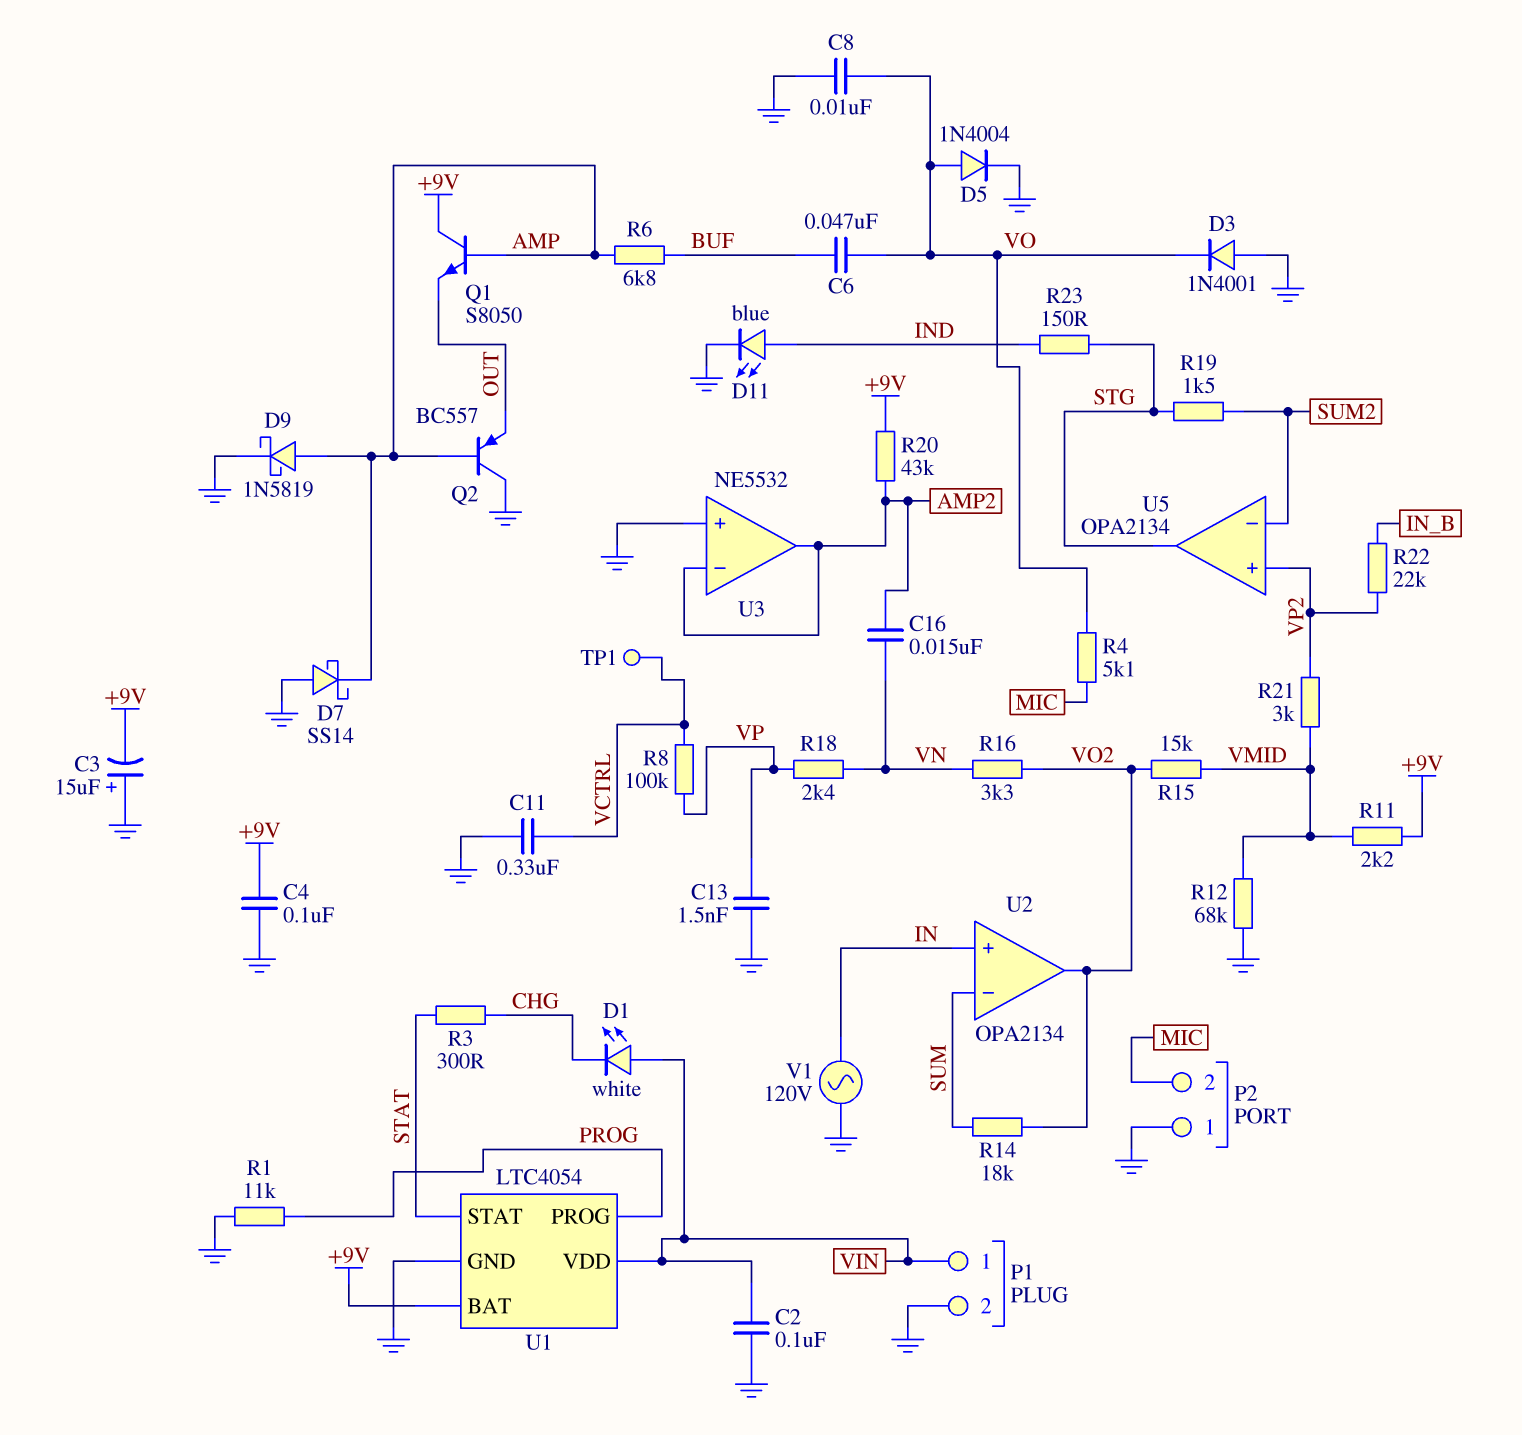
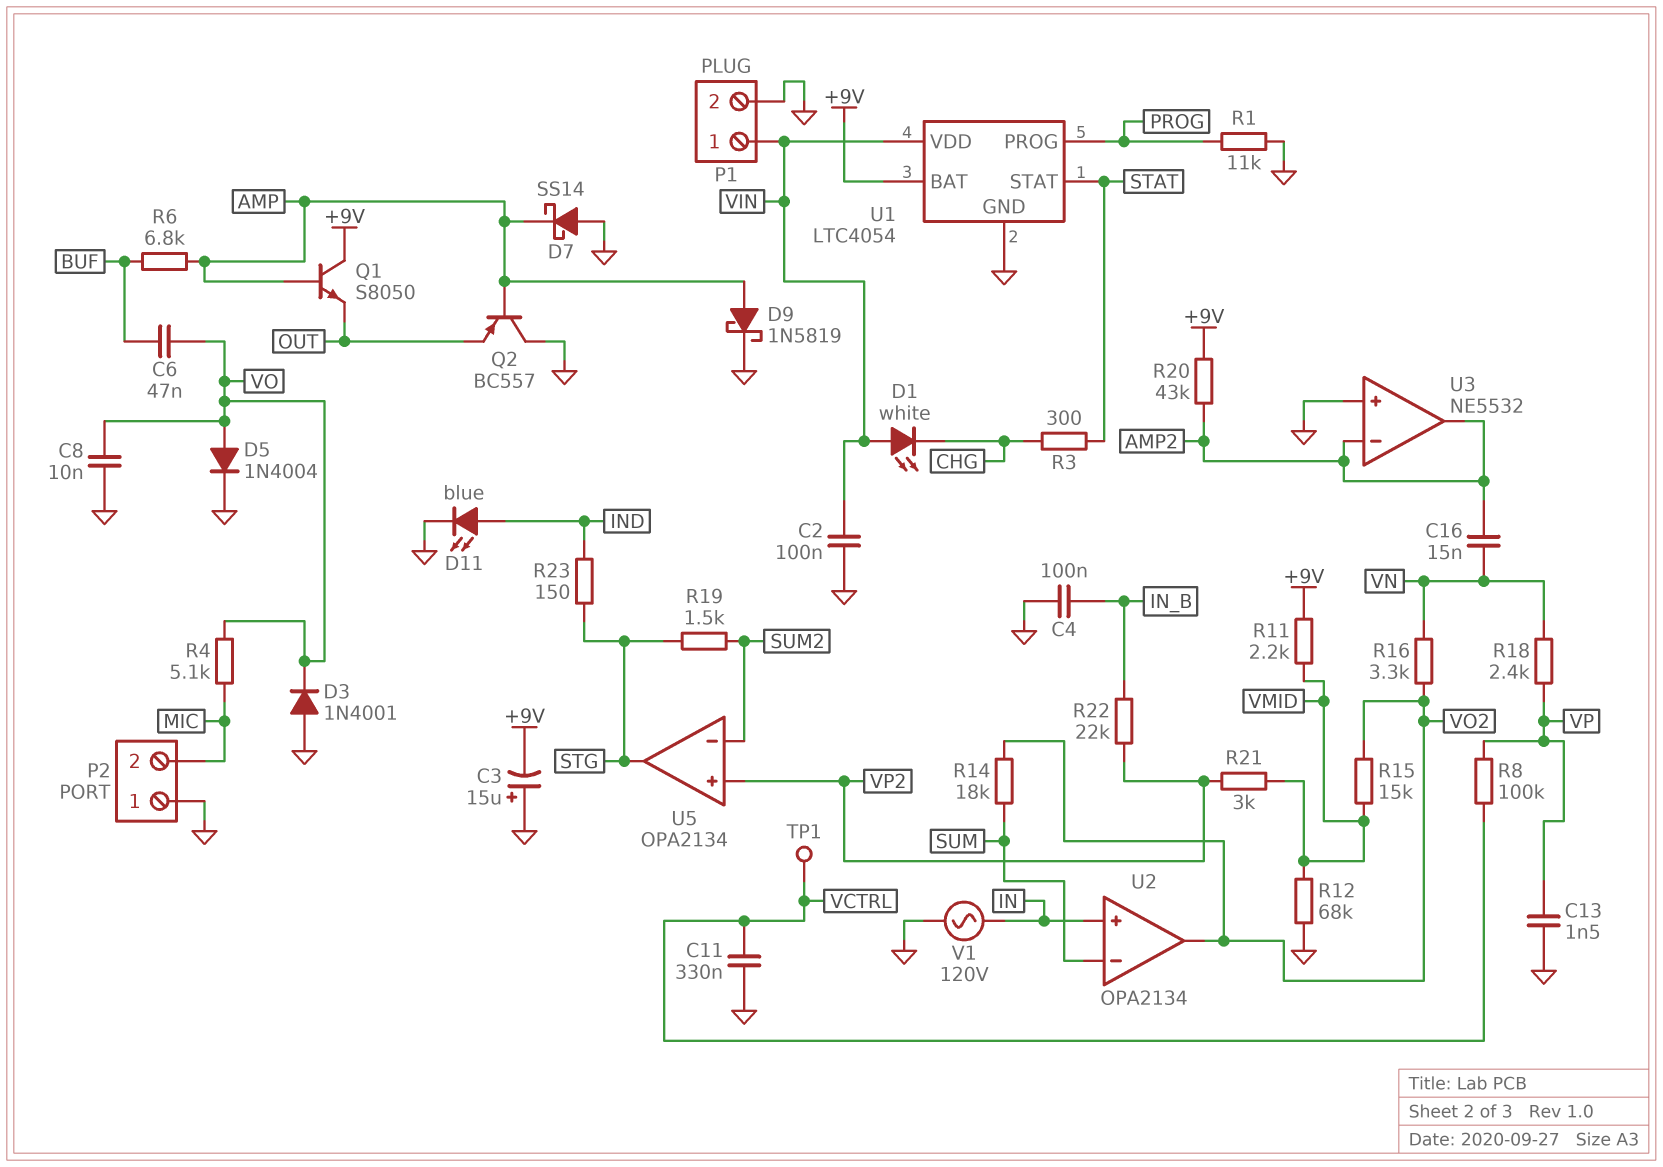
C4: 100nF (+9V, GND) -> 100nF (GND, IN_B)

